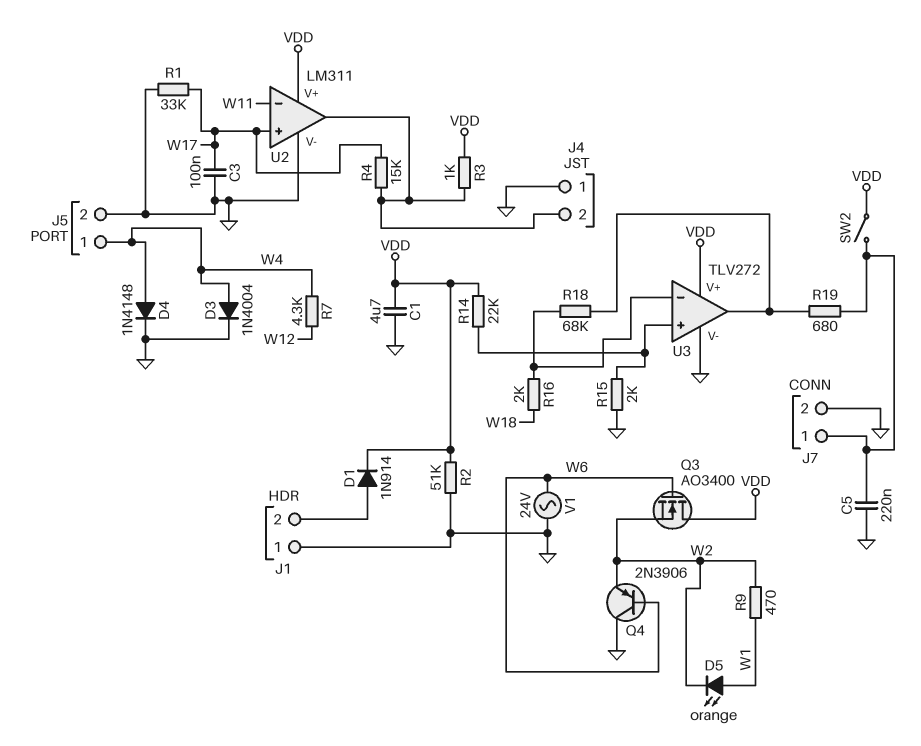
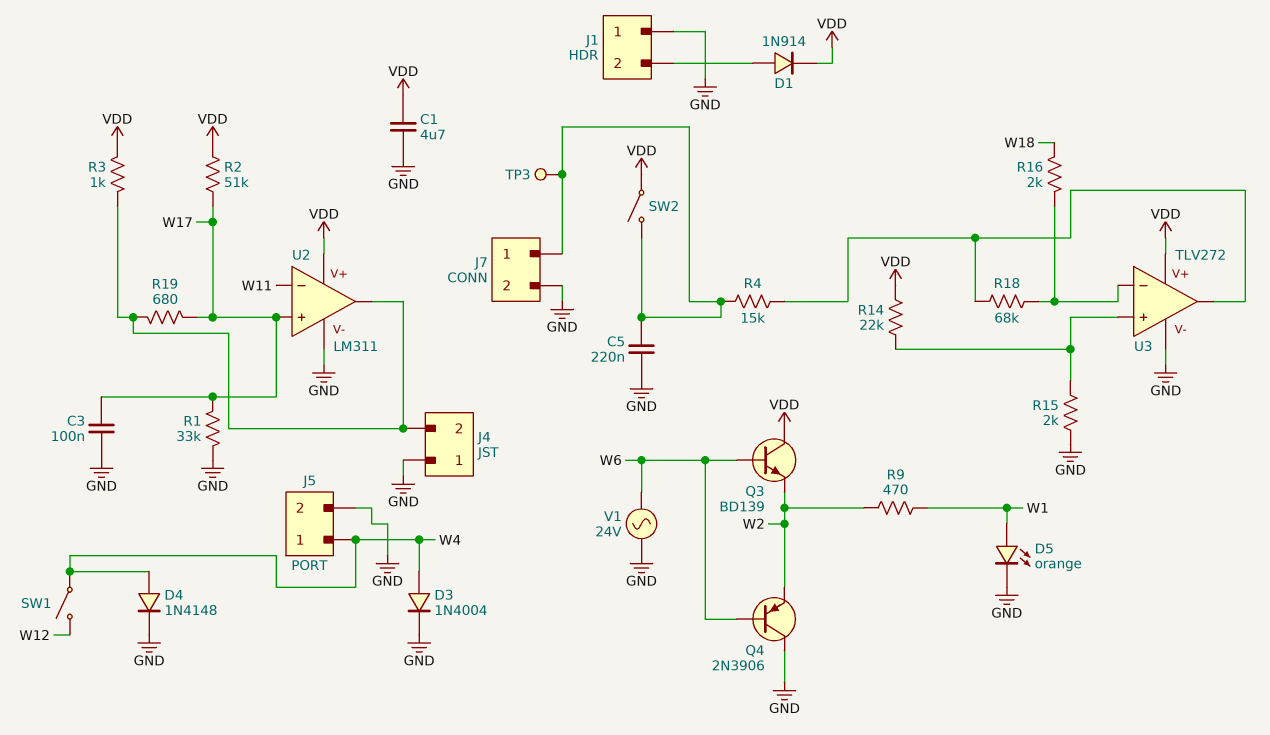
D5: LED orange (A W1, K W2) -> LED orange (A W1, K GND)
Q3: NMOS AO3400 (G W6, D VDD, S W2) -> NPN BD139 (B W6, C VDD, E W2)
R2: 51k (GND, VDD) -> 51k (VDD, W17)
R4: 15k (J4/2, W17) -> 15k (J7/1, U3/out)
R7: 4.3k (W4, W12) -> none
R19: 680 (J7/1, U3/out) -> 680 (J4/2, W17)
SW1: none -> switch (W4, W12)
TP3: none -> test point (J7/1)

